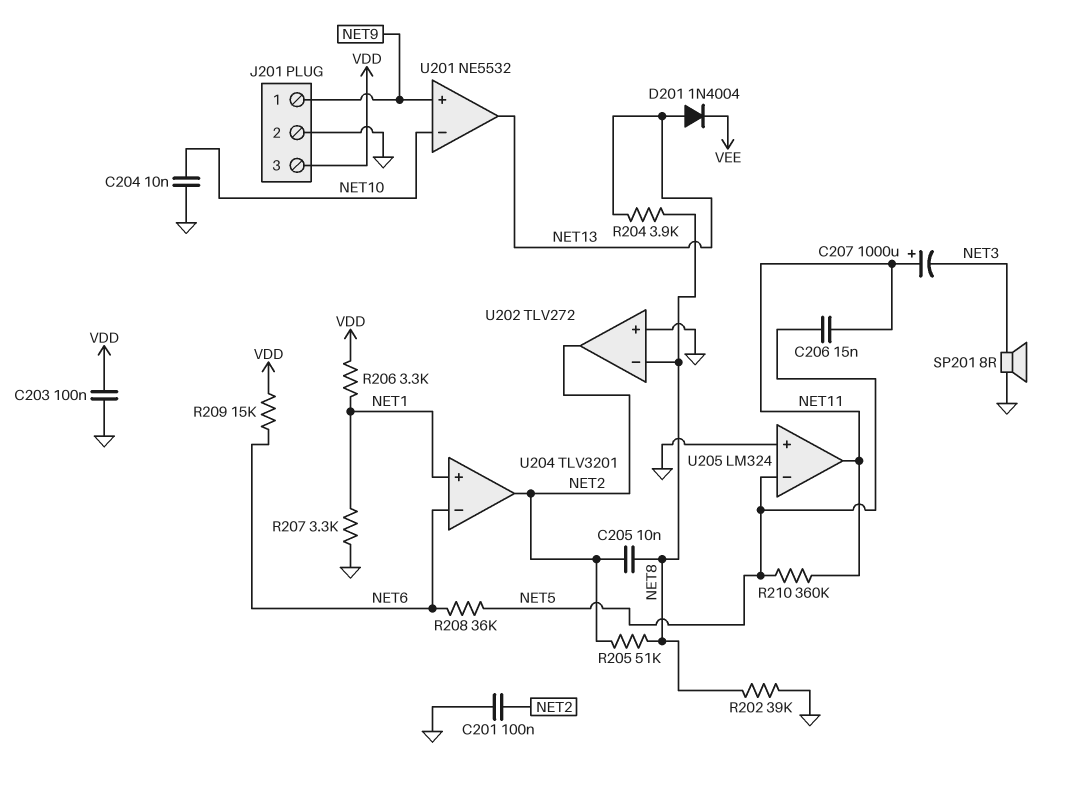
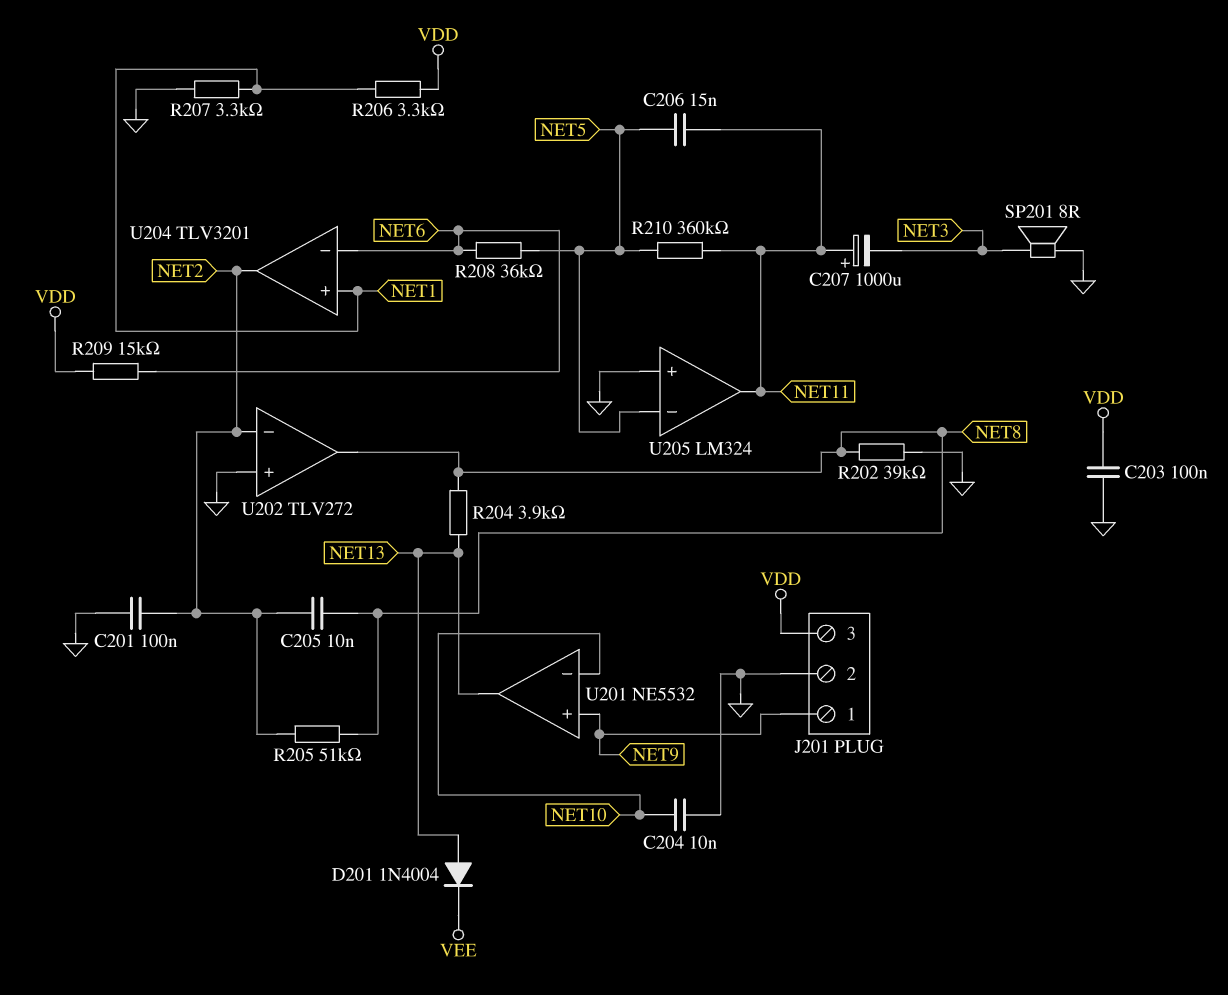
U202 pin in-: NET8 -> NET2
U202 pin out: NET2 -> NET8

